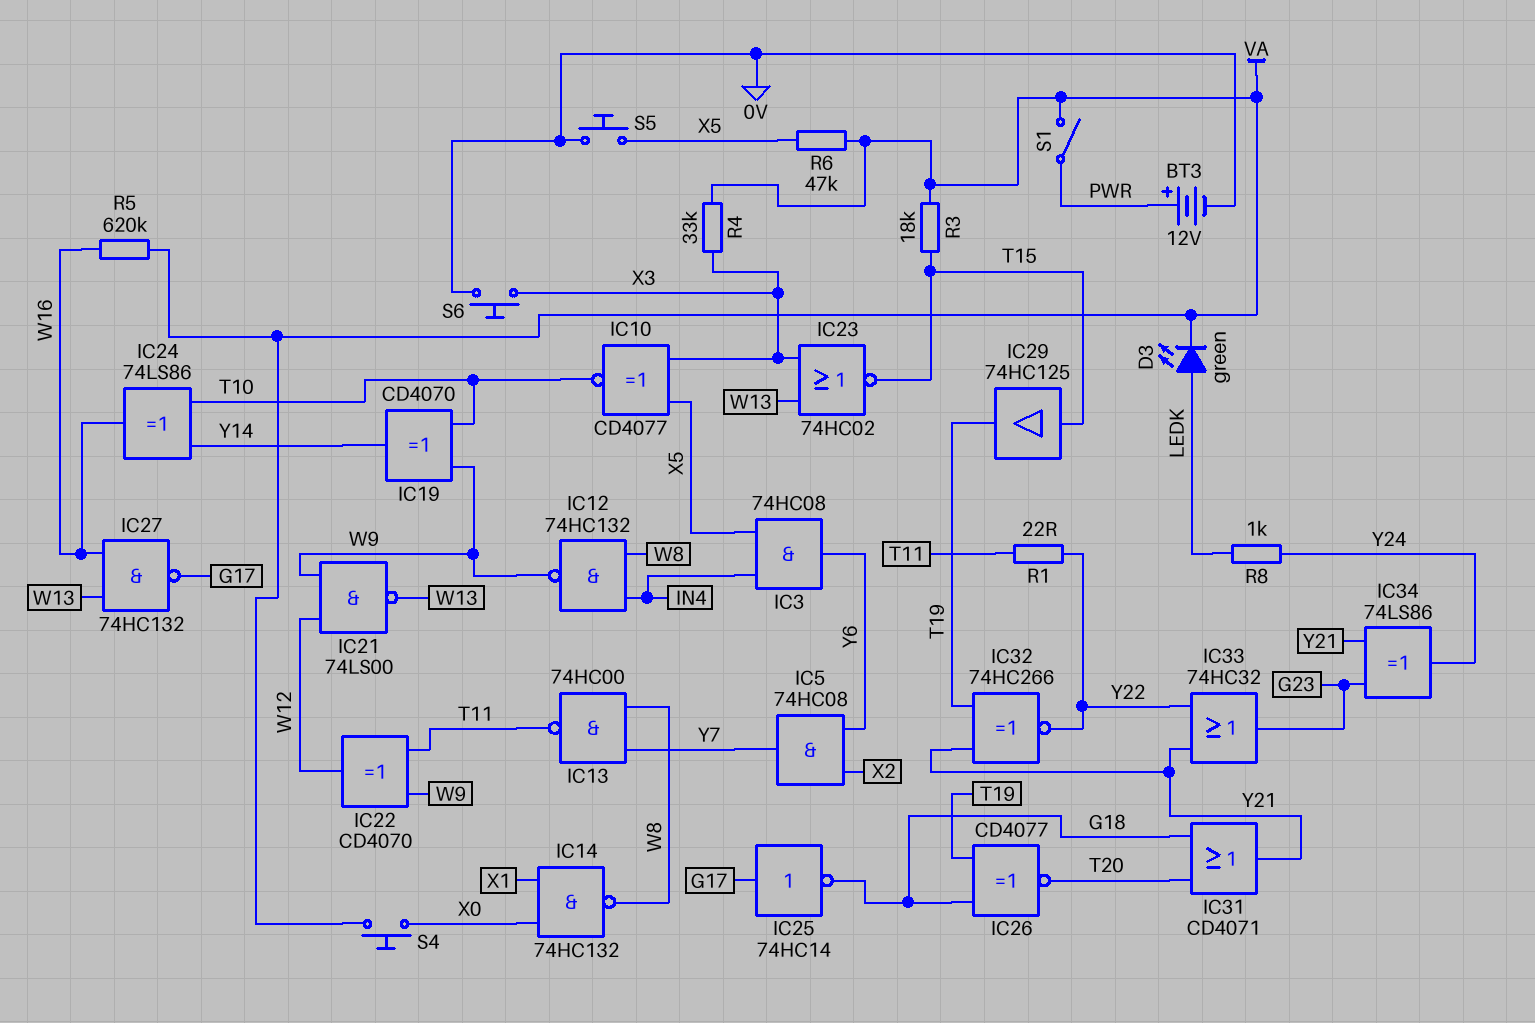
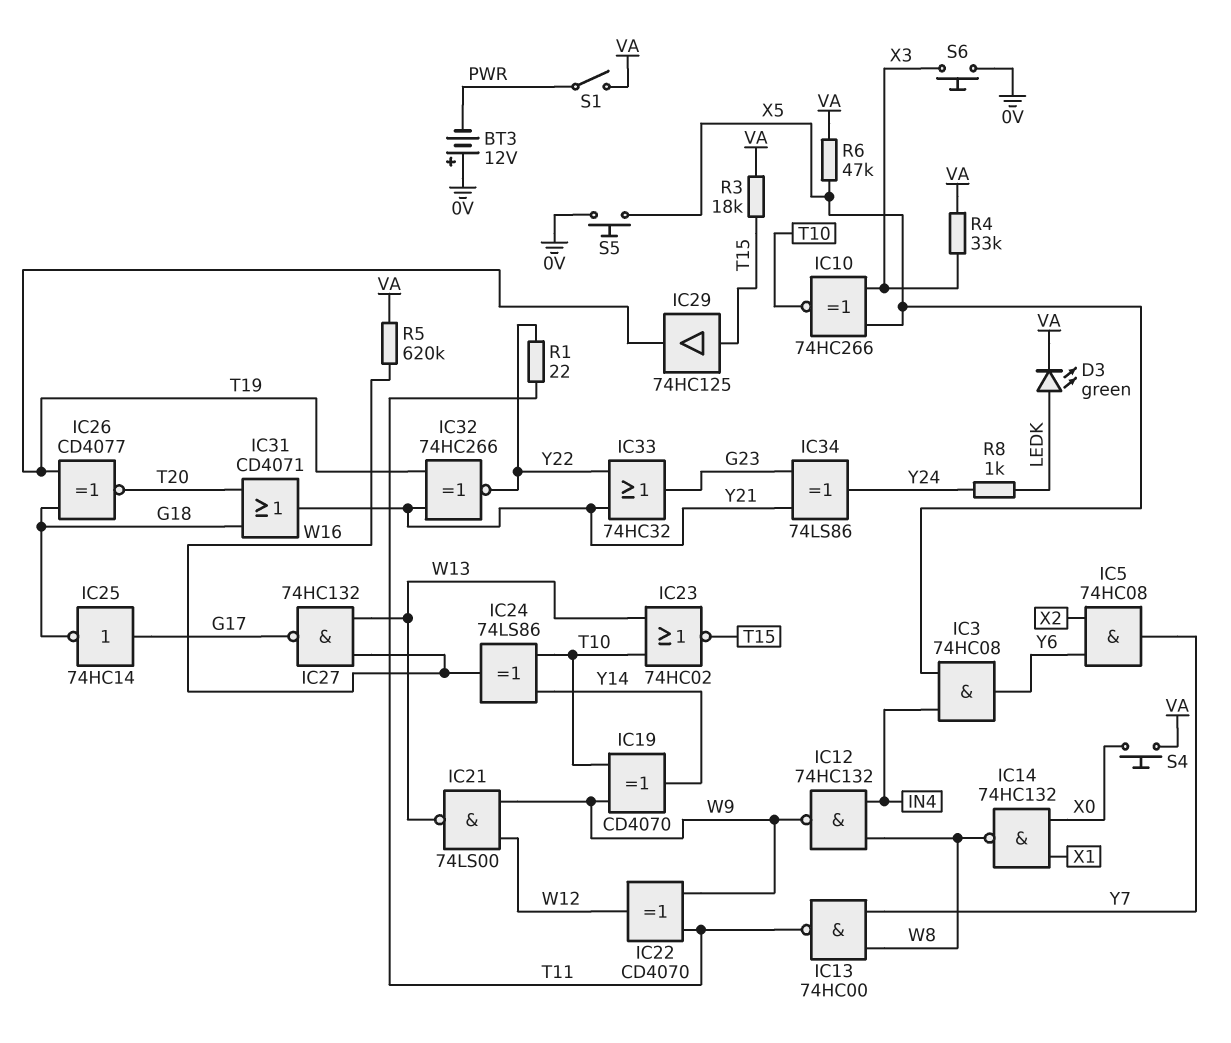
BT3: 12V (plus PWR, minus 0V) -> 12V (plus 0V, minus PWR)
IC10: XNOR CD4077 (in X3, in X5, out T10) -> XNOR 74HC266 (in X3, in X5, out T10)
IC23: NOR 74HC02 (in W13, in X3, out T15) -> NOR 74HC02 (in T10, in W13, out T15)

